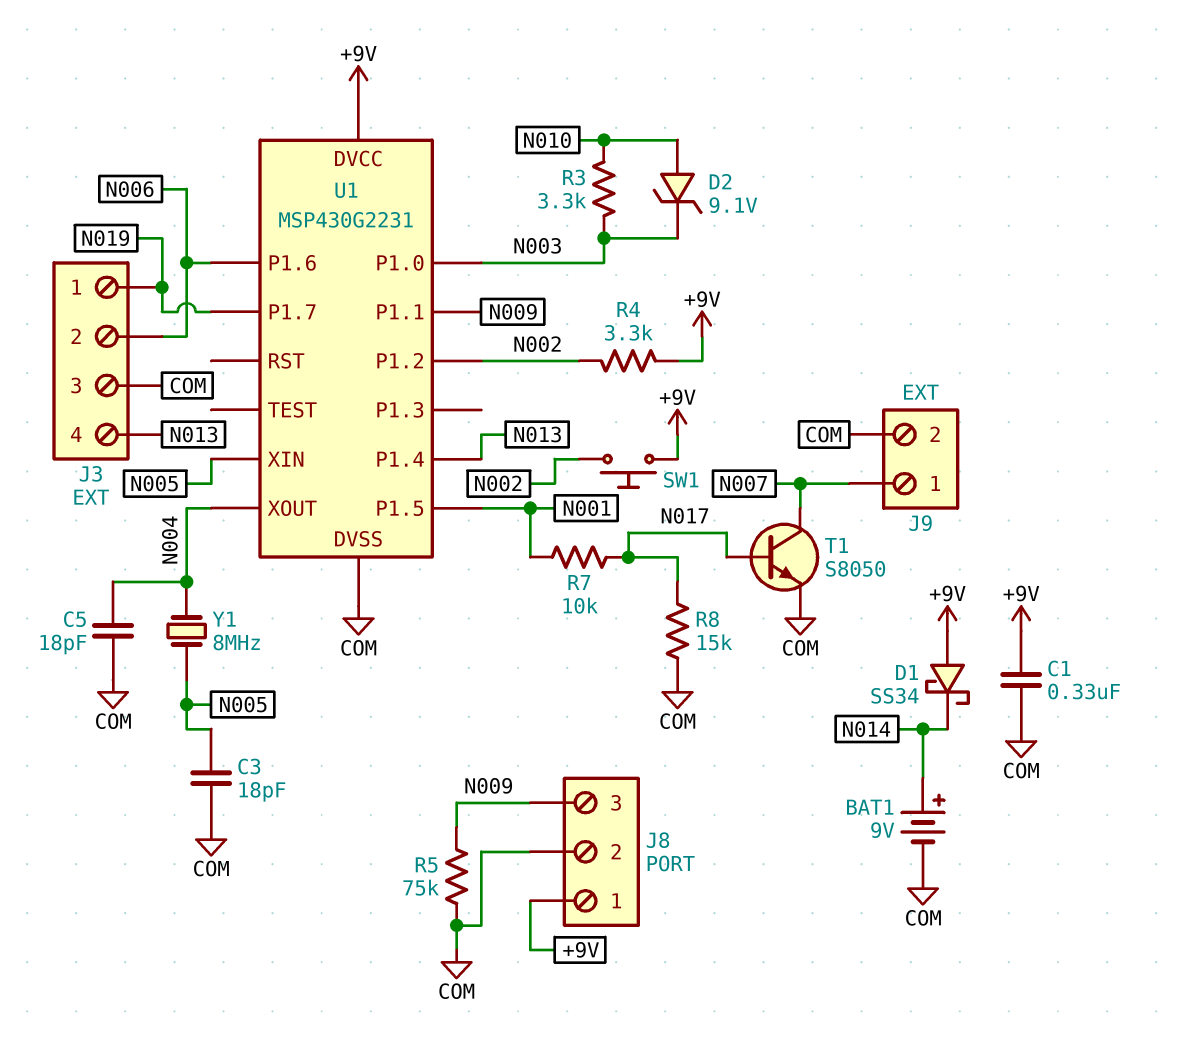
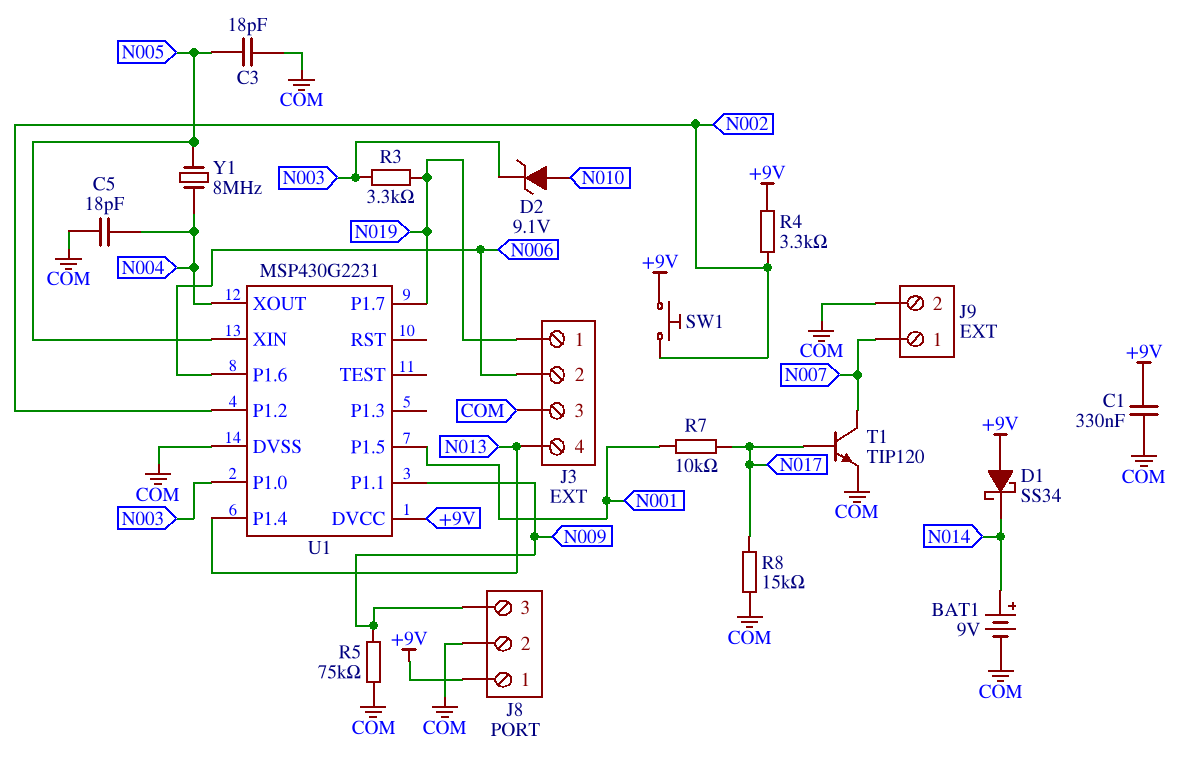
R3: 3.3k (N003, N010) -> 3.3k (N003, N019)
T1: NPN S8050 (B N017, C N007, E COM) -> NPN TIP120 (B N017, C N007, E COM)

